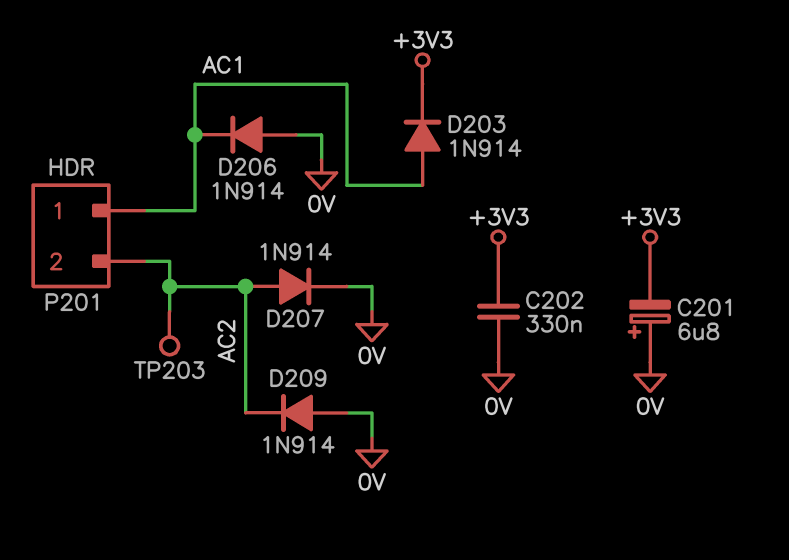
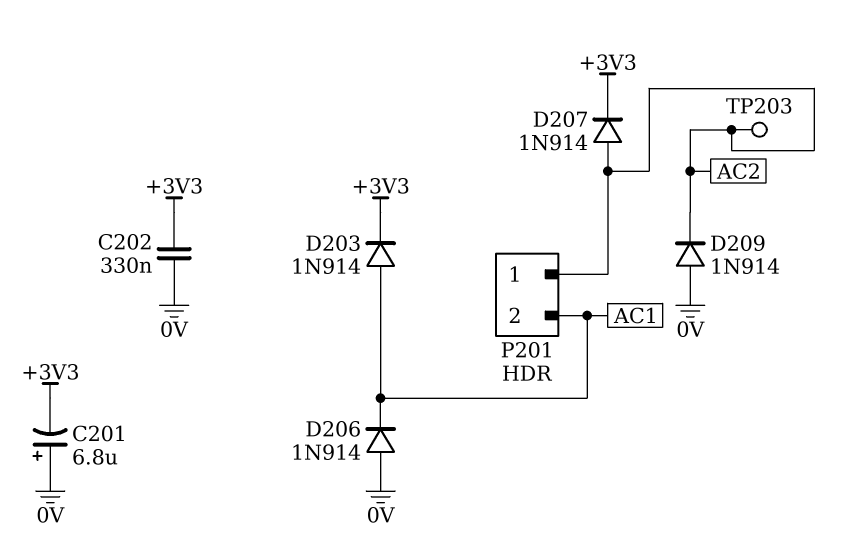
D207: diode 1N914 (A AC2, K 0V) -> diode 1N914 (A AC2, K +3V3)
P201 pin 1: AC1 -> AC2
P201 pin 2: AC2 -> AC1

